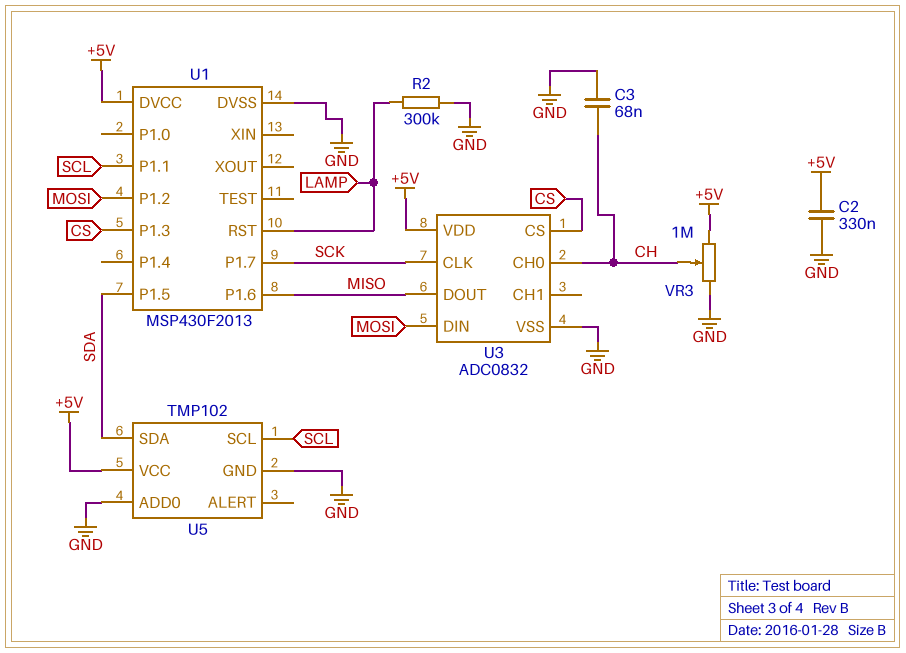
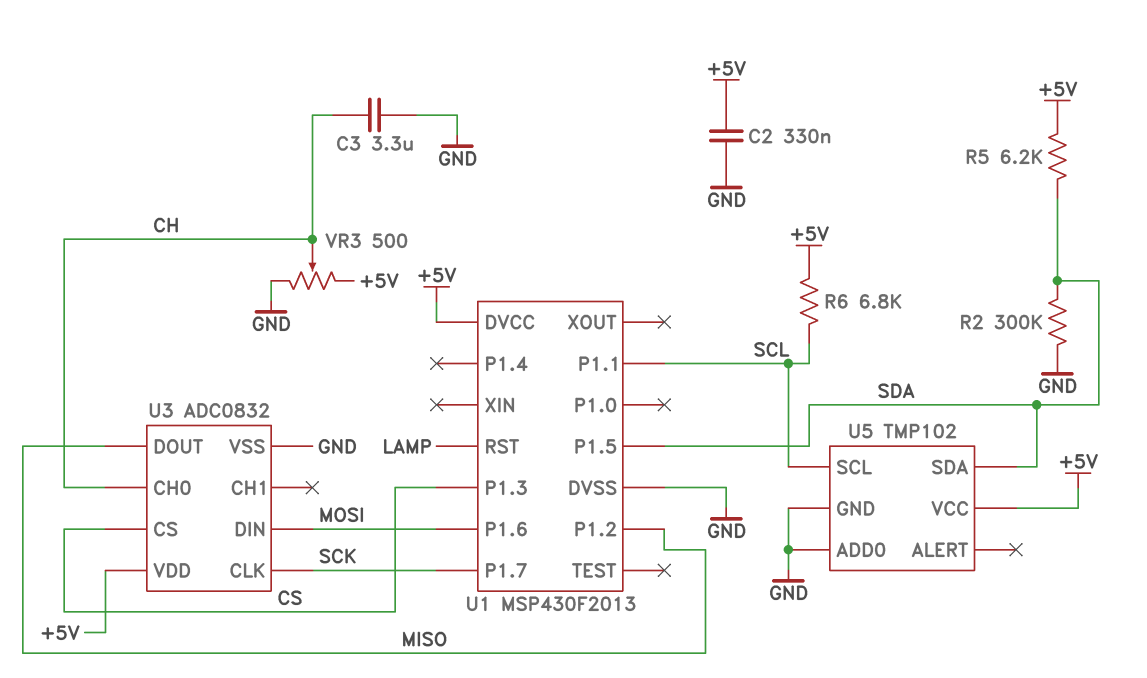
C3: 68nF (CH, GND) -> 3.3uF (CH, GND)
R2: 300k (GND, LAMP) -> 300k (GND, SDA)
R5: none -> 6.2k (+5V, SDA)
R6: none -> 6.8k (+5V, SCL)
U1 pin P1.2: MOSI -> MISO
U1 pin P1.6: MISO -> MOSI
VR3: 1M (+5V, GND, wiper CH) -> 500 (+5V, GND, wiper CH)

